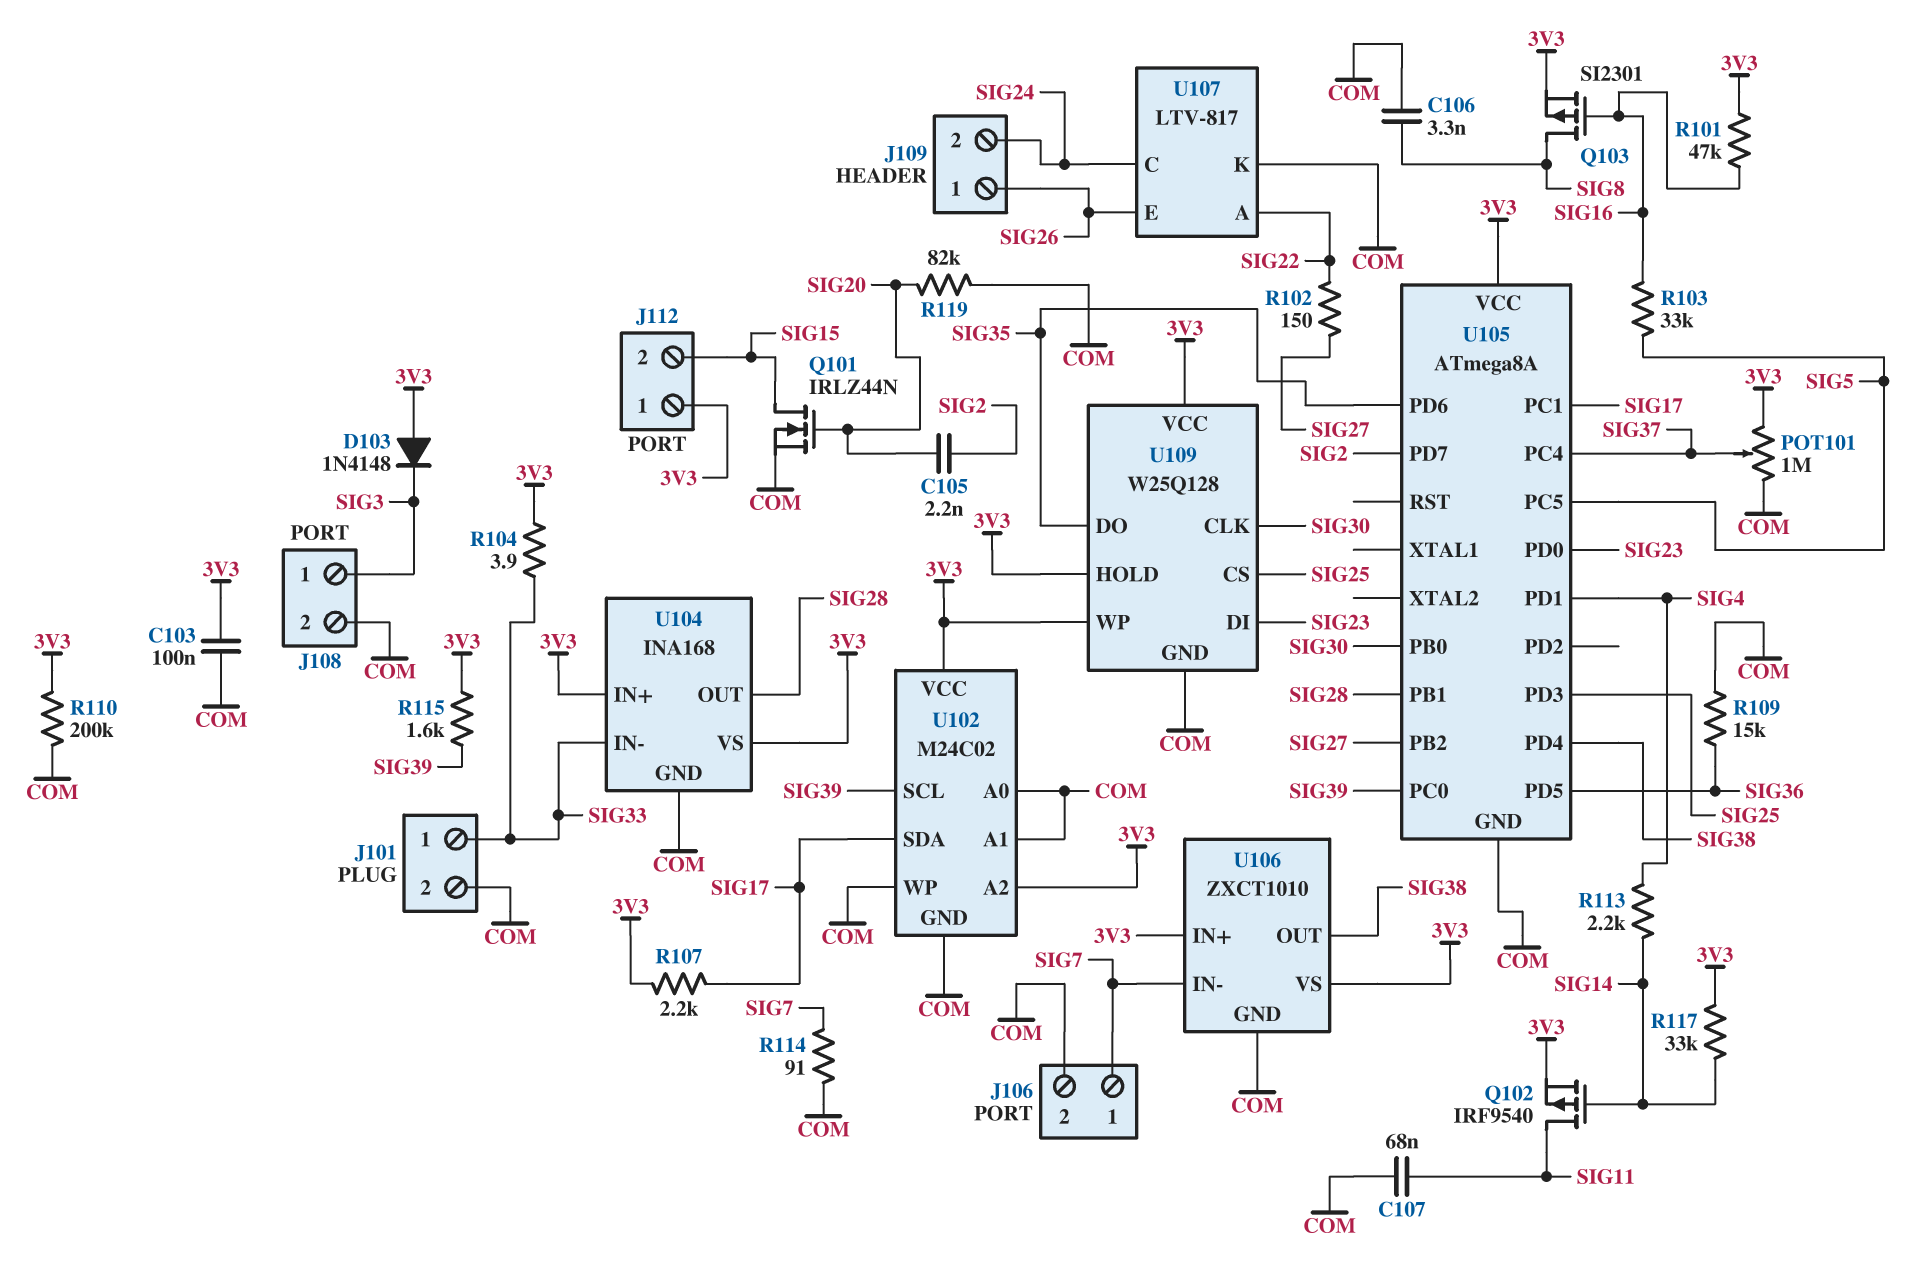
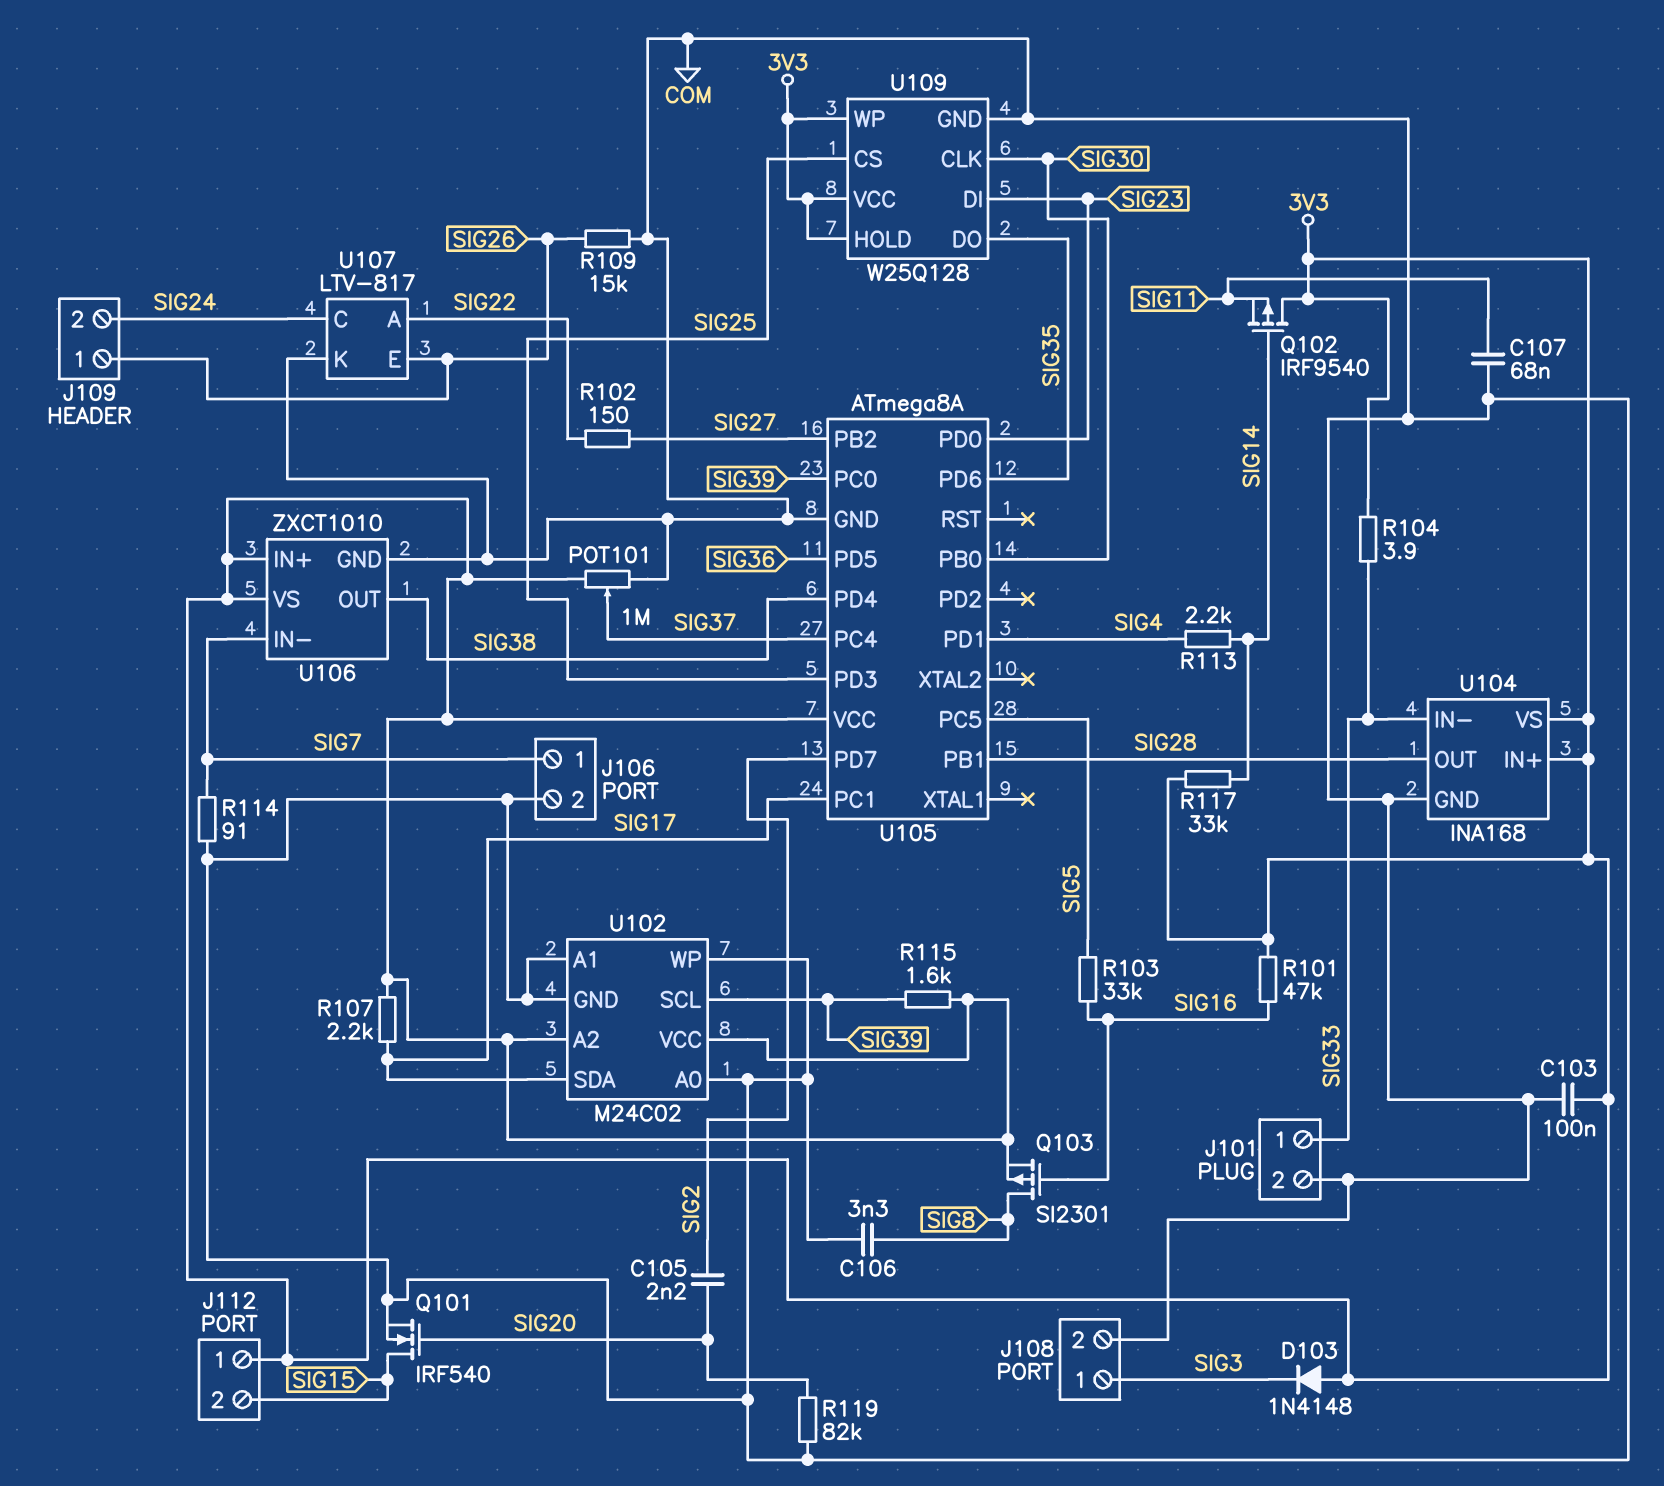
Q101: NMOS IRLZ44N (G SIG20, D SIG15, S COM) -> NMOS IRF540 (G SIG20, D SIG15, S COM)
Q102: PMOS IRF9540 (G SIG14, D SIG11, S 3V3) -> PMOS IRF9540 (G SIG14, D 3V3, S SIG11)
R109: 15k (COM, SIG36) -> 15k (COM, SIG26)
R110: 200k (3V3, COM) -> none

